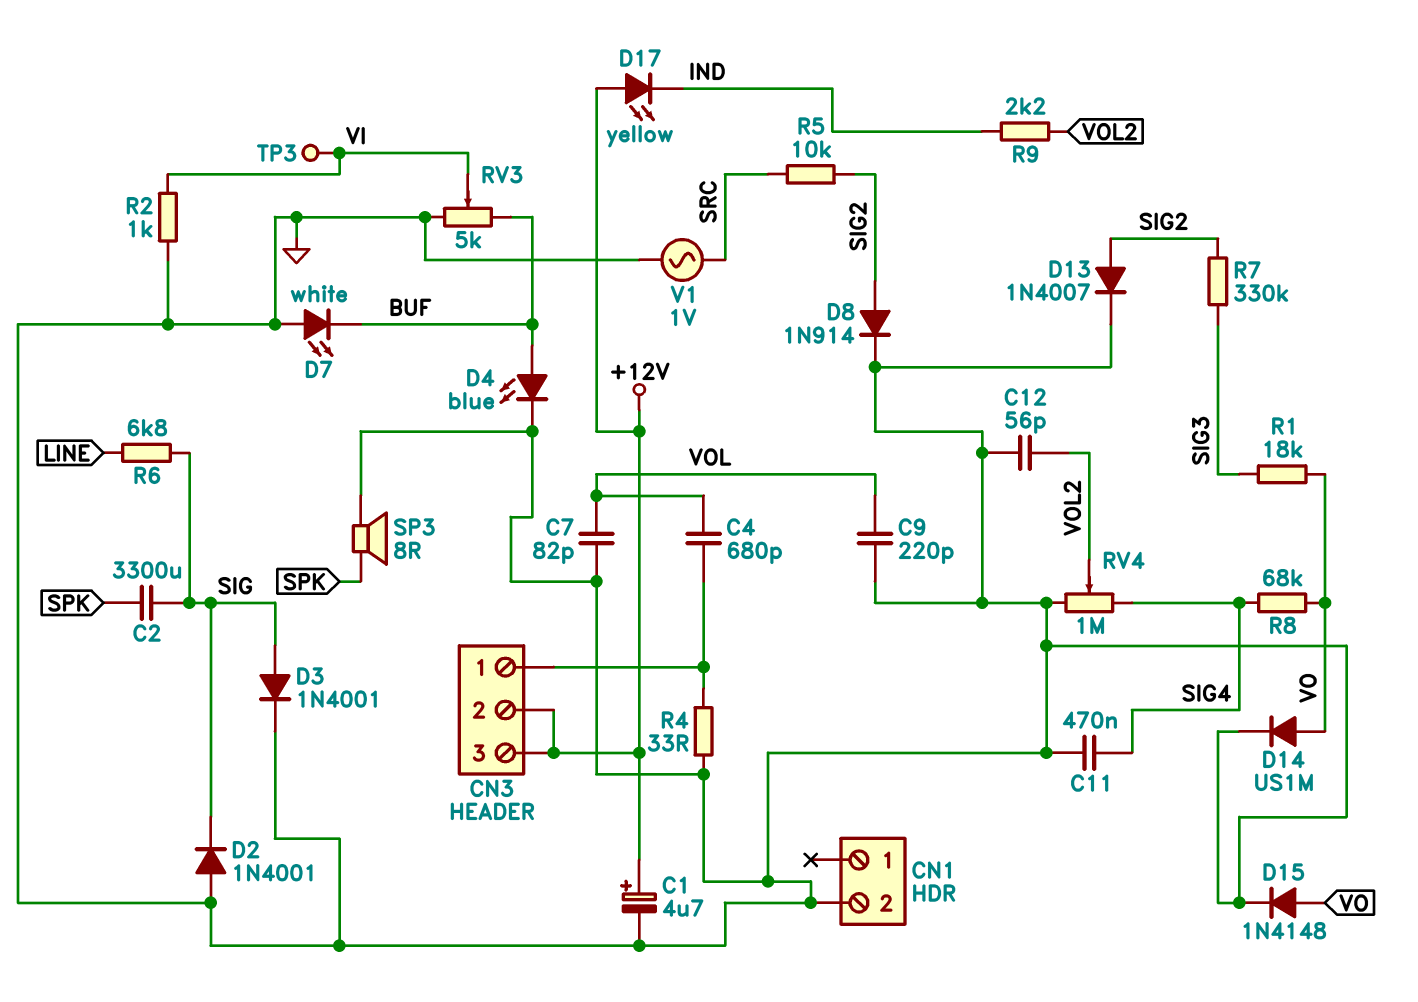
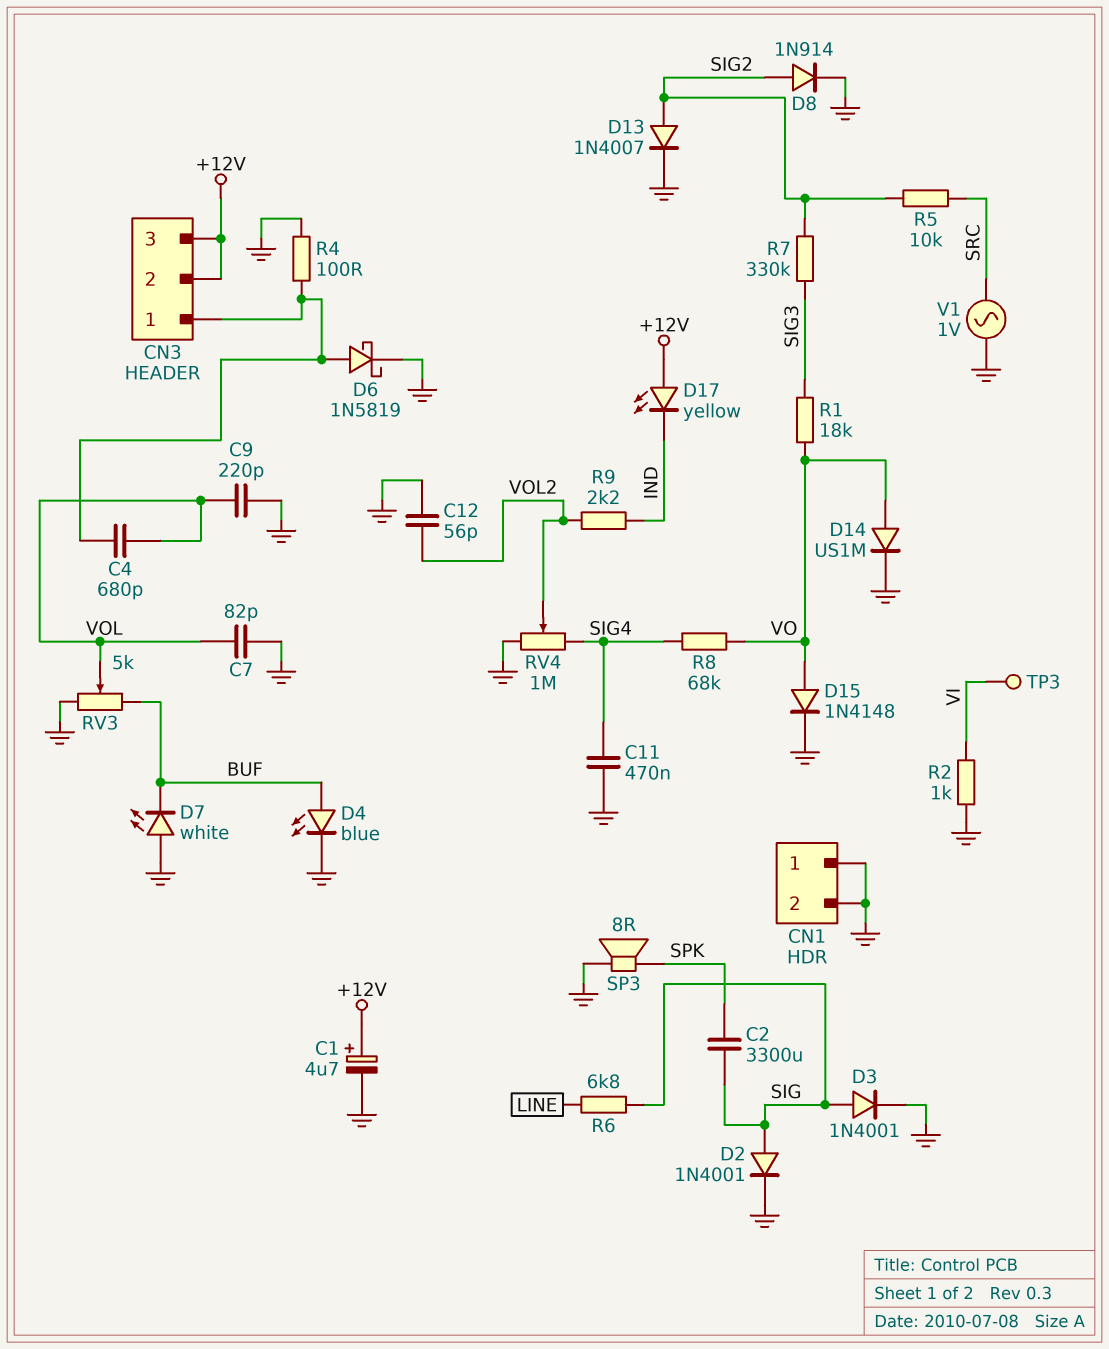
CN1 pin 1: none -> GND
D2: diode 1N4001 (A GND, K SIG) -> diode 1N4001 (A SIG, K GND)
D6: none -> schottky 1N5819 (A CN3/1, K GND)
R4: 33 (CN3/1, GND) -> 100 (CN3/1, GND)
RV3: 5k (BUF, GND, wiper VI) -> 5k (BUF, GND, wiper VOL)

